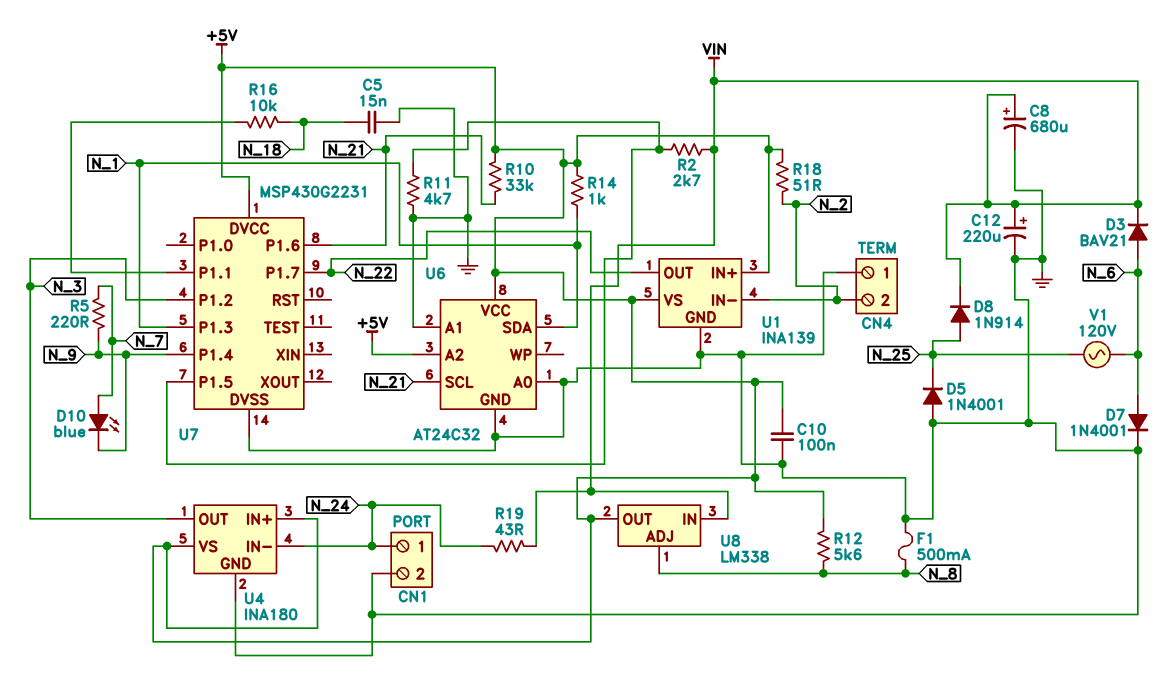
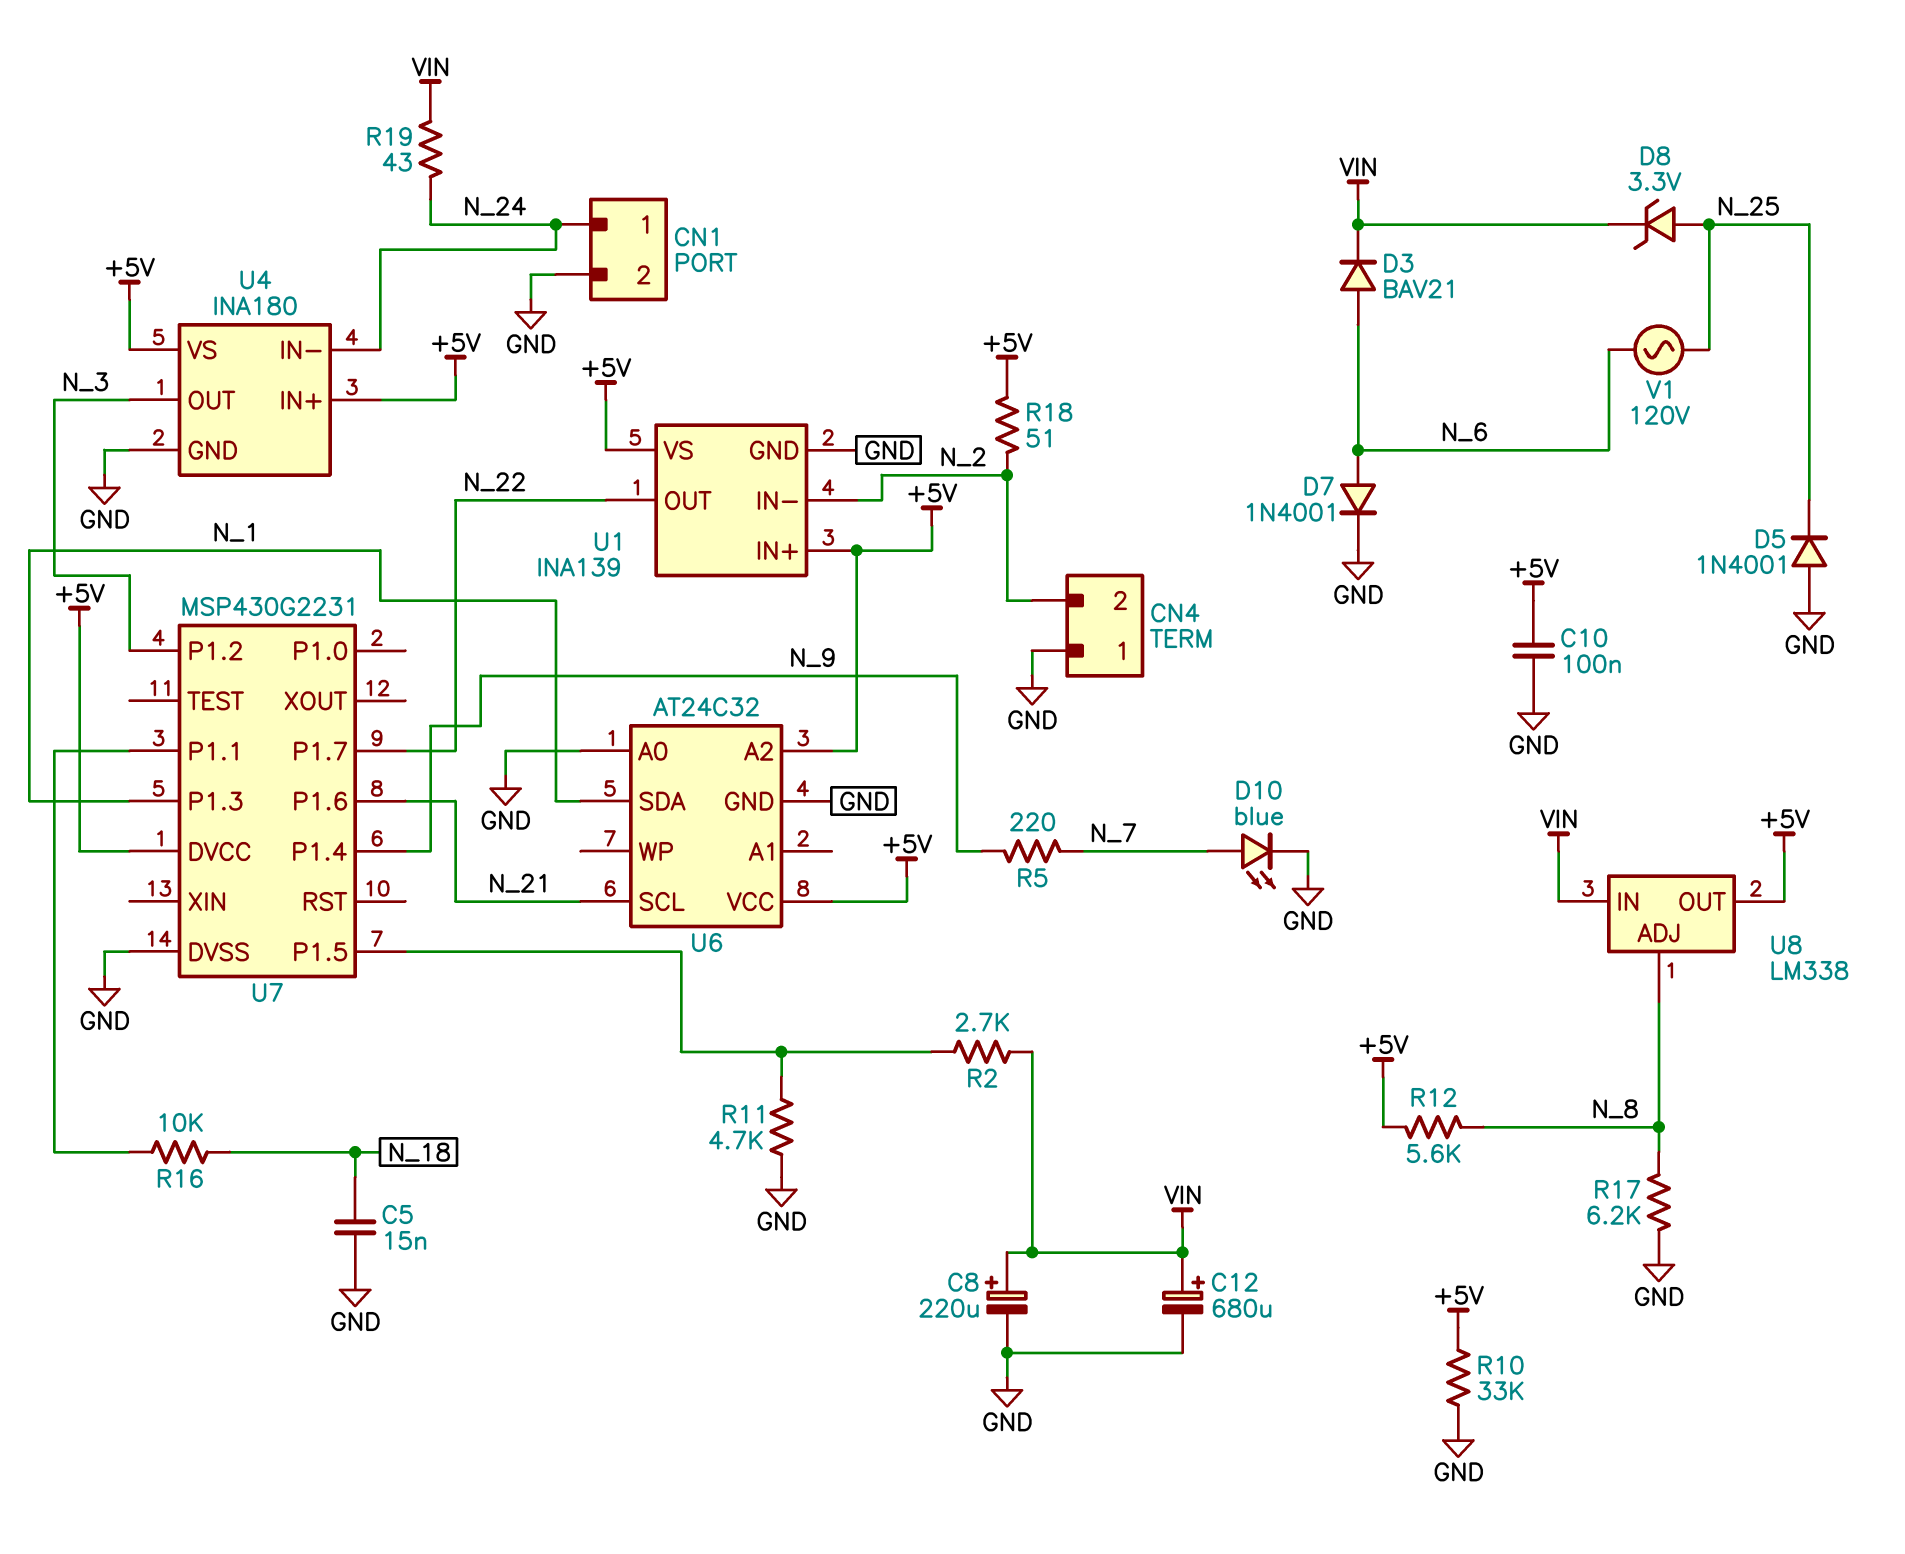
C8: 680uF (plus VIN, minus GND) -> 220uF (plus VIN, minus GND)
C12: 220uF (plus VIN, minus GND) -> 680uF (plus VIN, minus GND)
D8: diode 1N914 (A N_25, K VIN) -> zener 3.3V (A N_25, K VIN)
D10: LED blue (A N_7, K N_9) -> LED blue (A N_7, K GND)
F1: 500mA (GND, N_8) -> none
R10: 33k (+5V, N_21) -> 33k (+5V, GND)
R14: 1k (+5V, N_1) -> none
R17: none -> 6.2k (GND, N_8)
U6 pin A1: GND -> none

